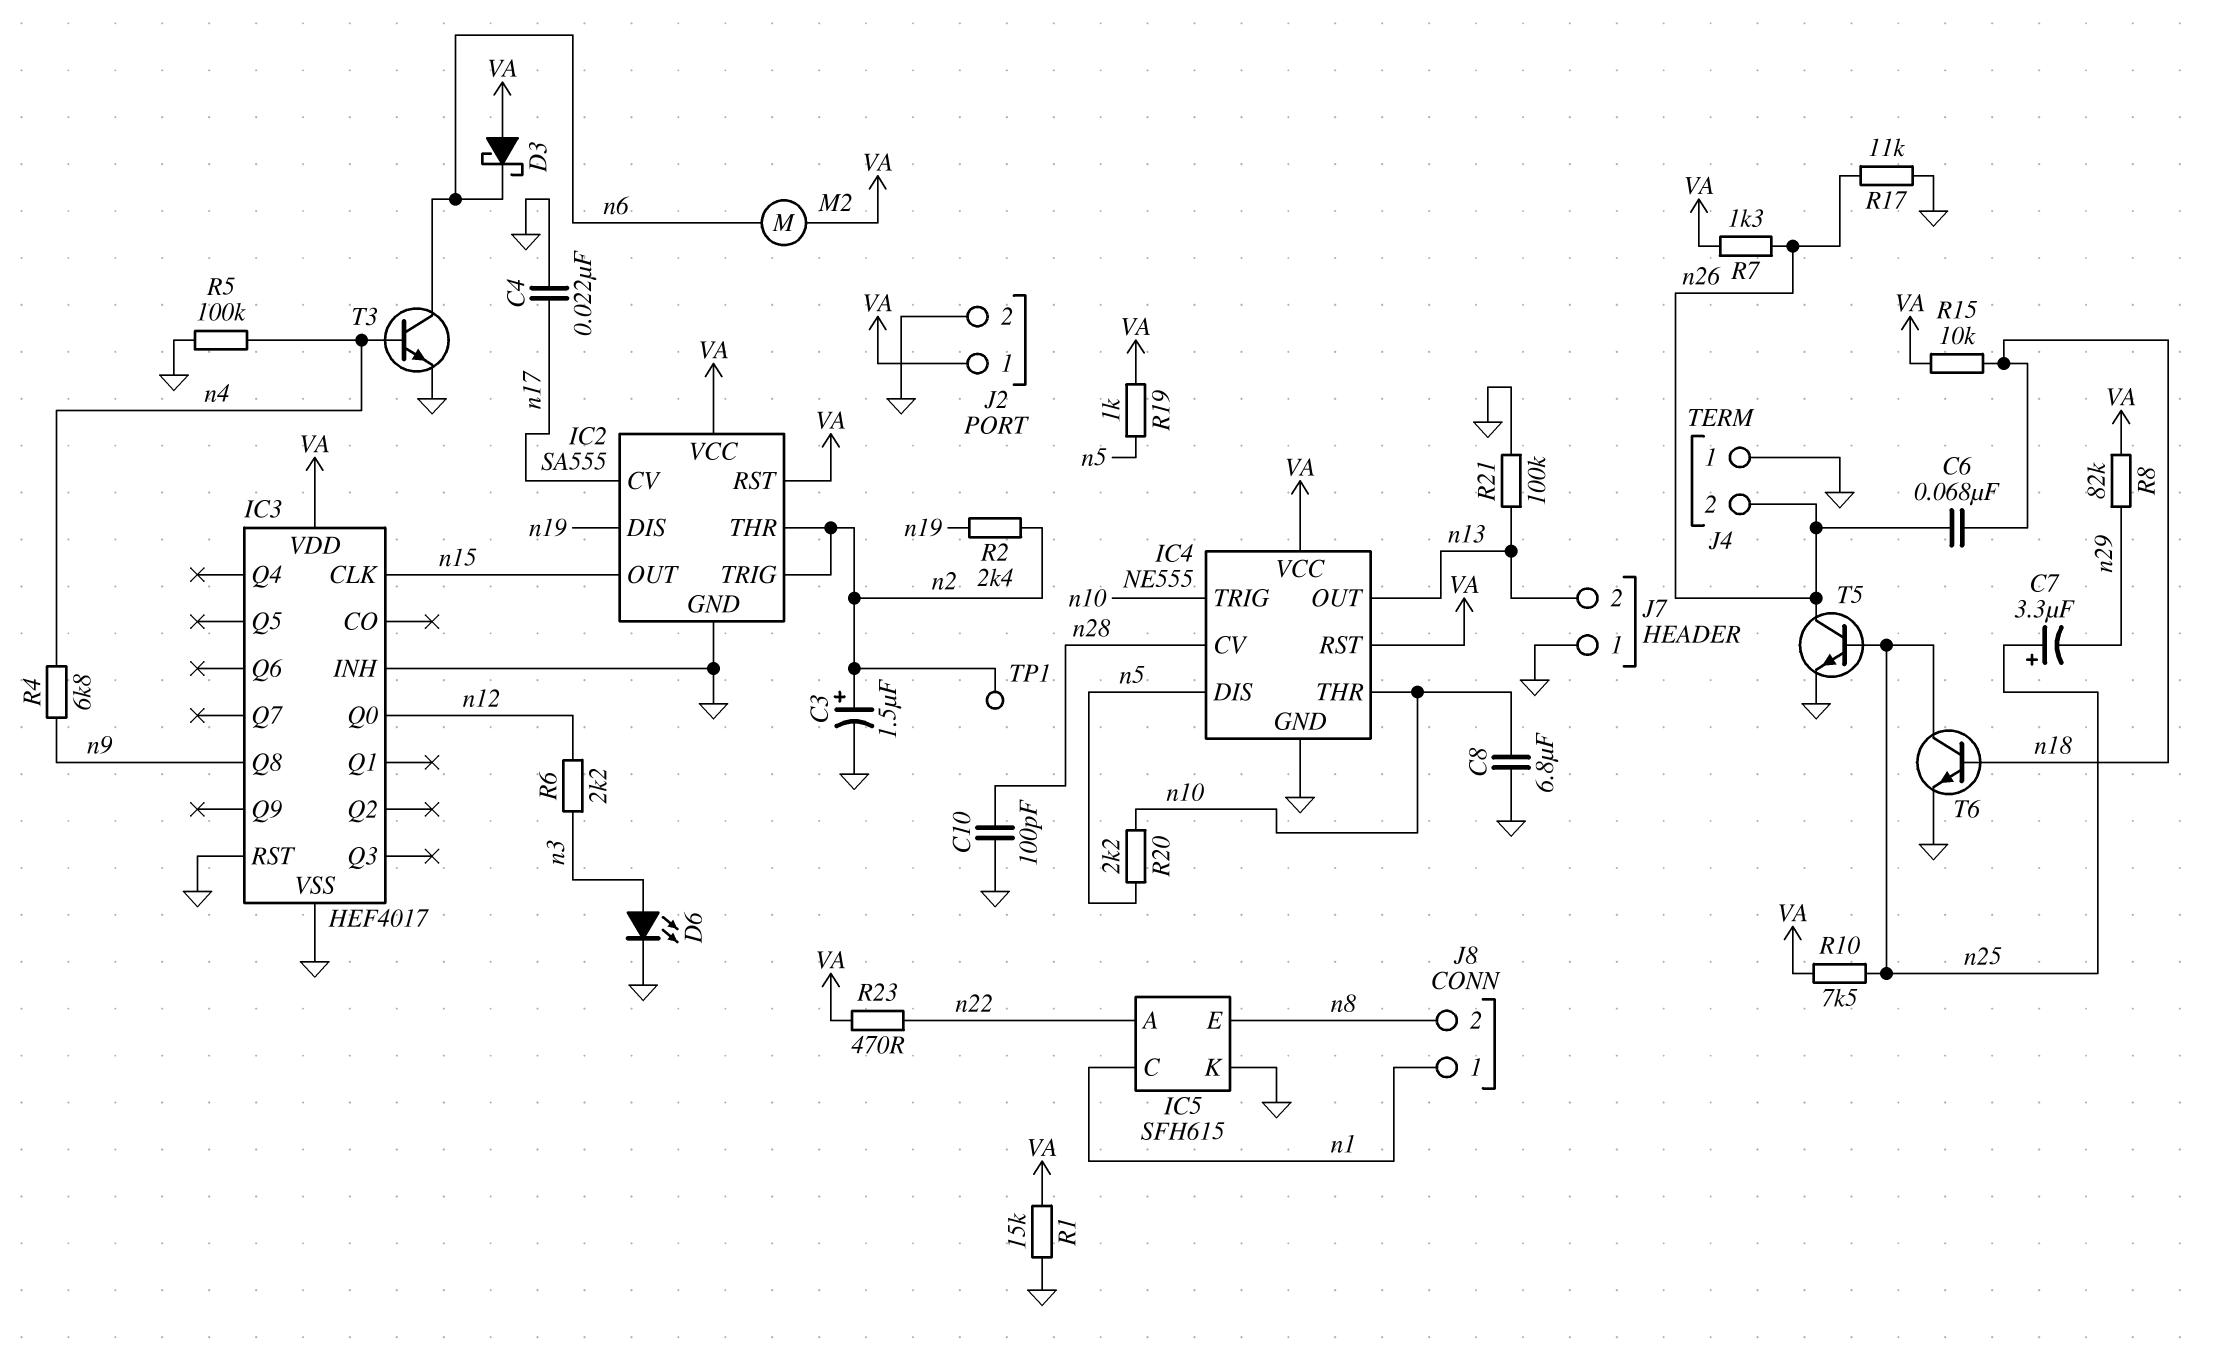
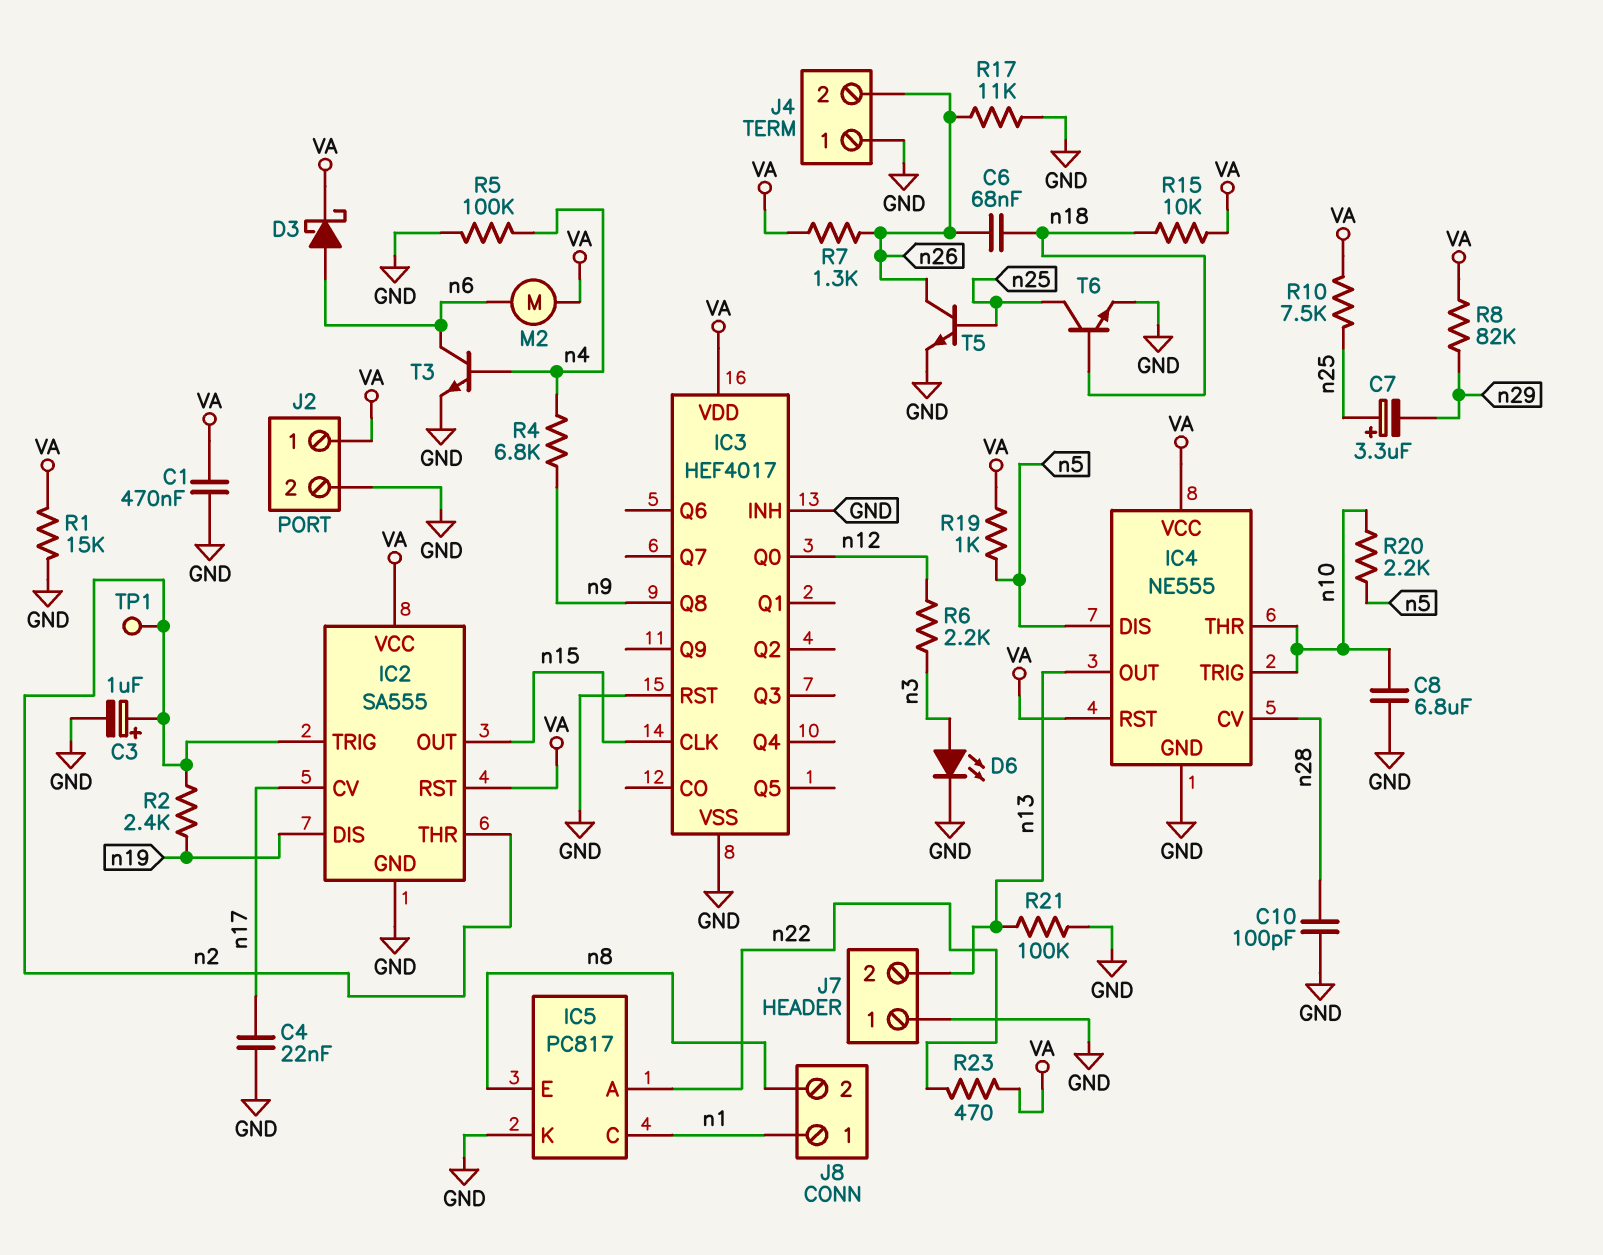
C1: none -> 470nF (GND, VA)
C3: 1.5uF (plus n2, minus GND) -> 1uF (plus n2, minus GND)
D3: schottky (A VA, K n6) -> schottky (A n6, K VA)
IC5: SFH615 -> PC817

